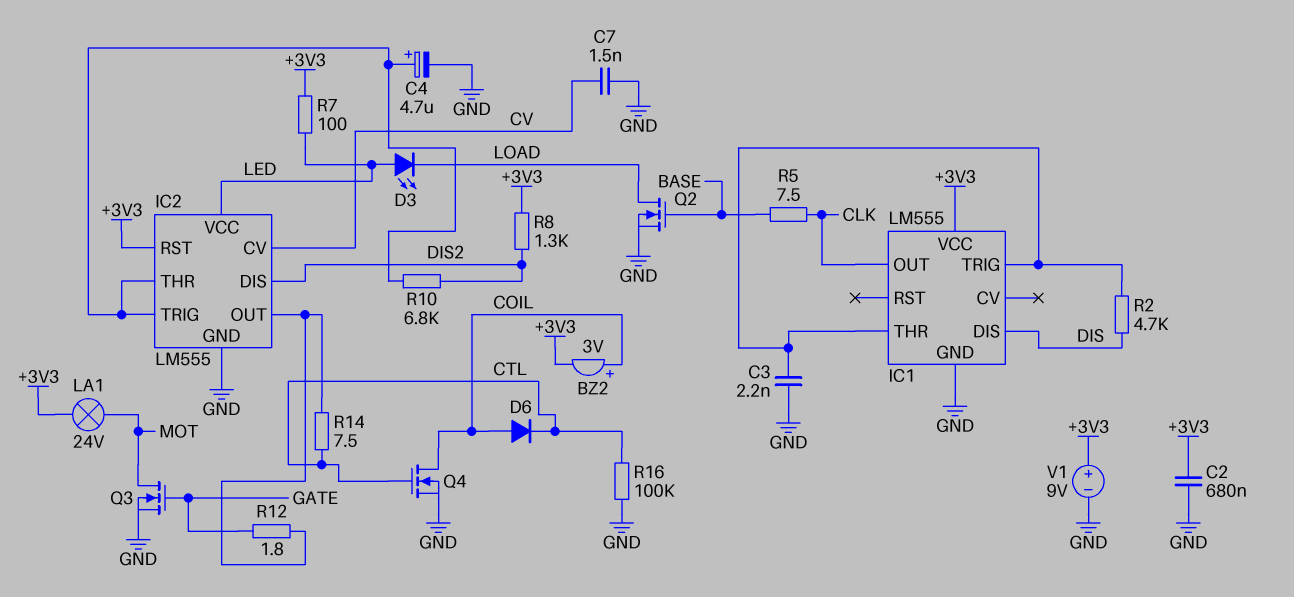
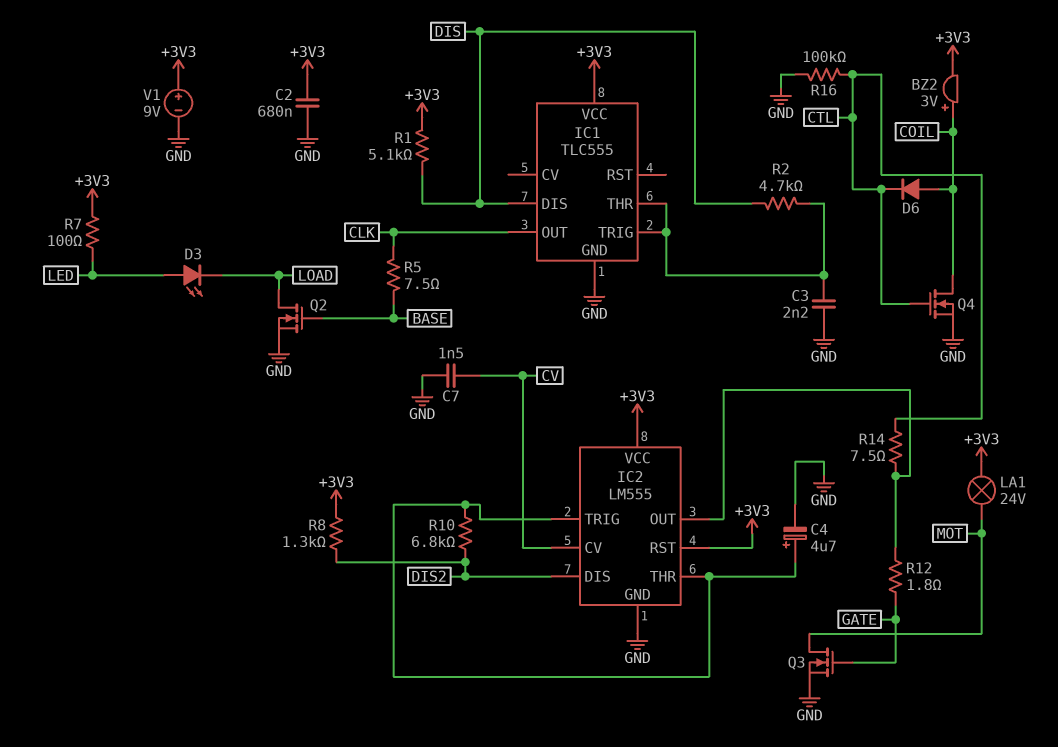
IC1: LM555 -> TLC555
IC2 pin VCC: LED -> +3V3
R1: none -> 5.1k (+3V3, DIS)

